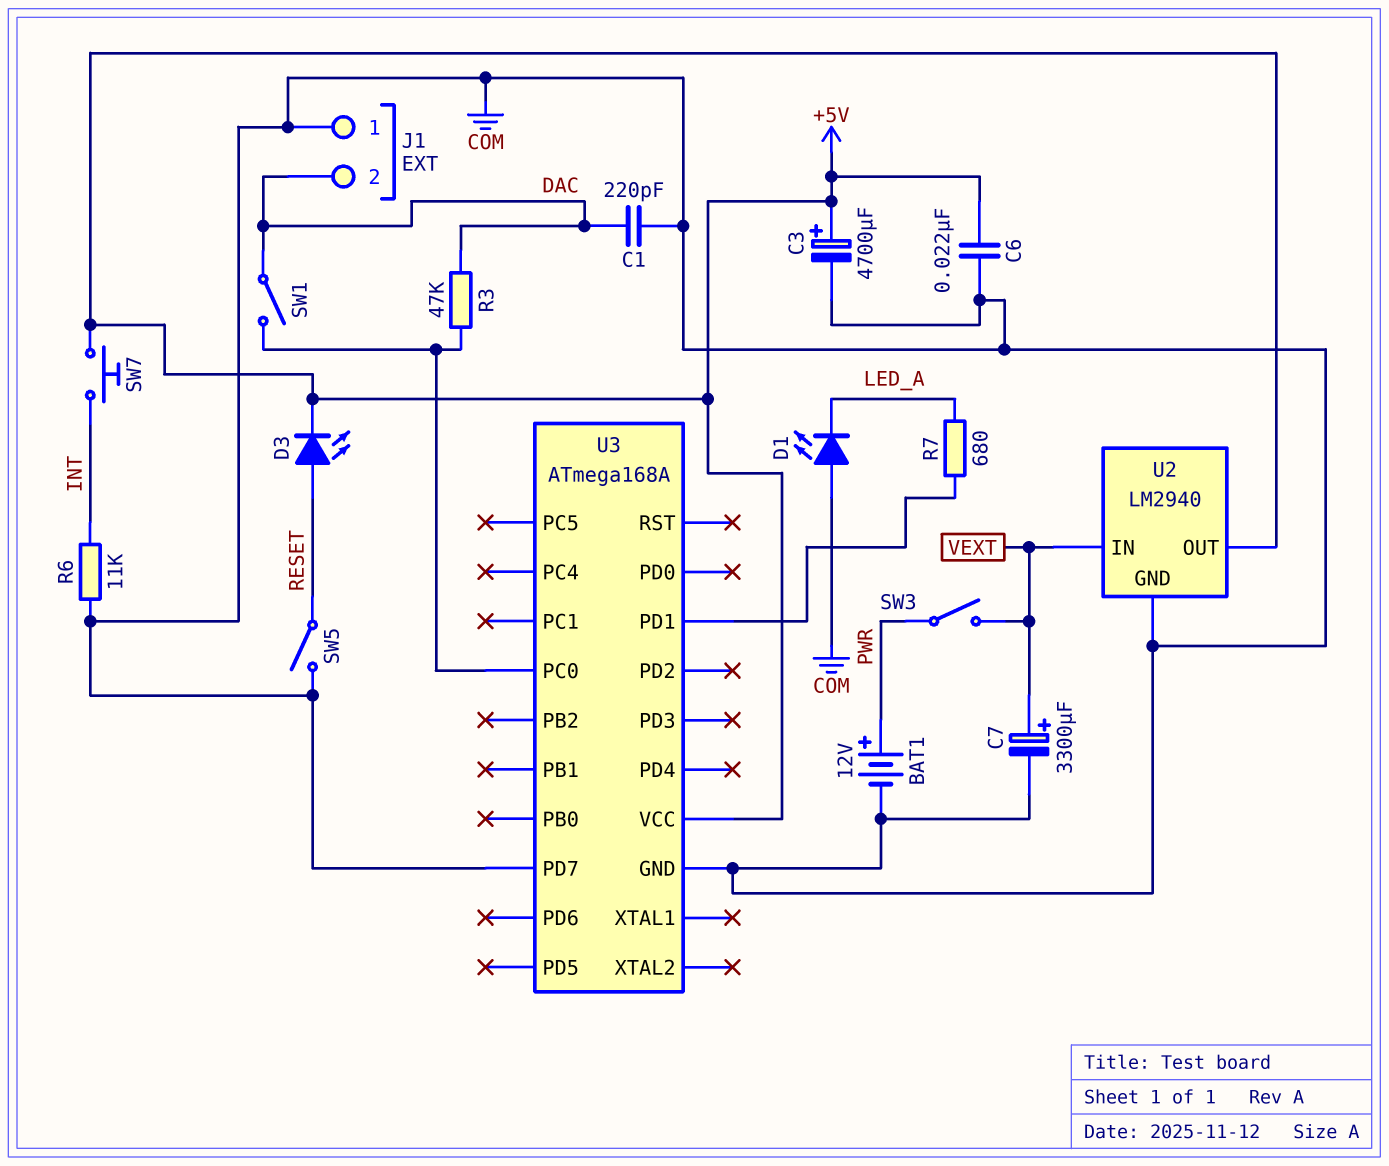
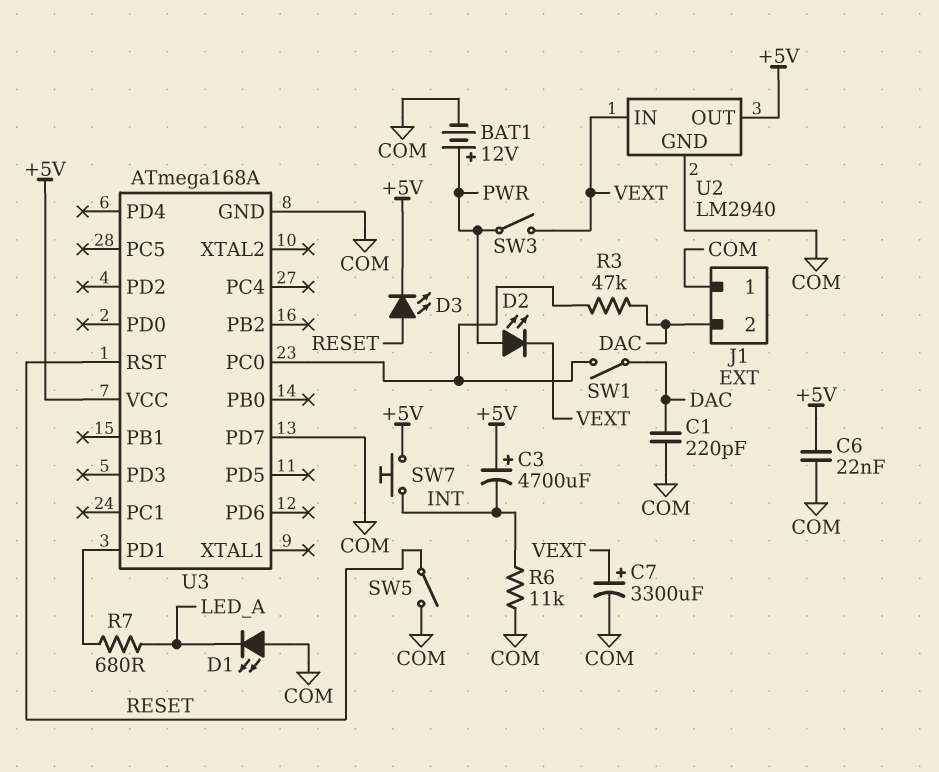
C3: 4700uF (plus +5V, minus COM) -> 4700uF (plus +5V, minus INT)
D2: none -> LED (A PWR, K VEXT)
U3 pin RST: none -> RESET

